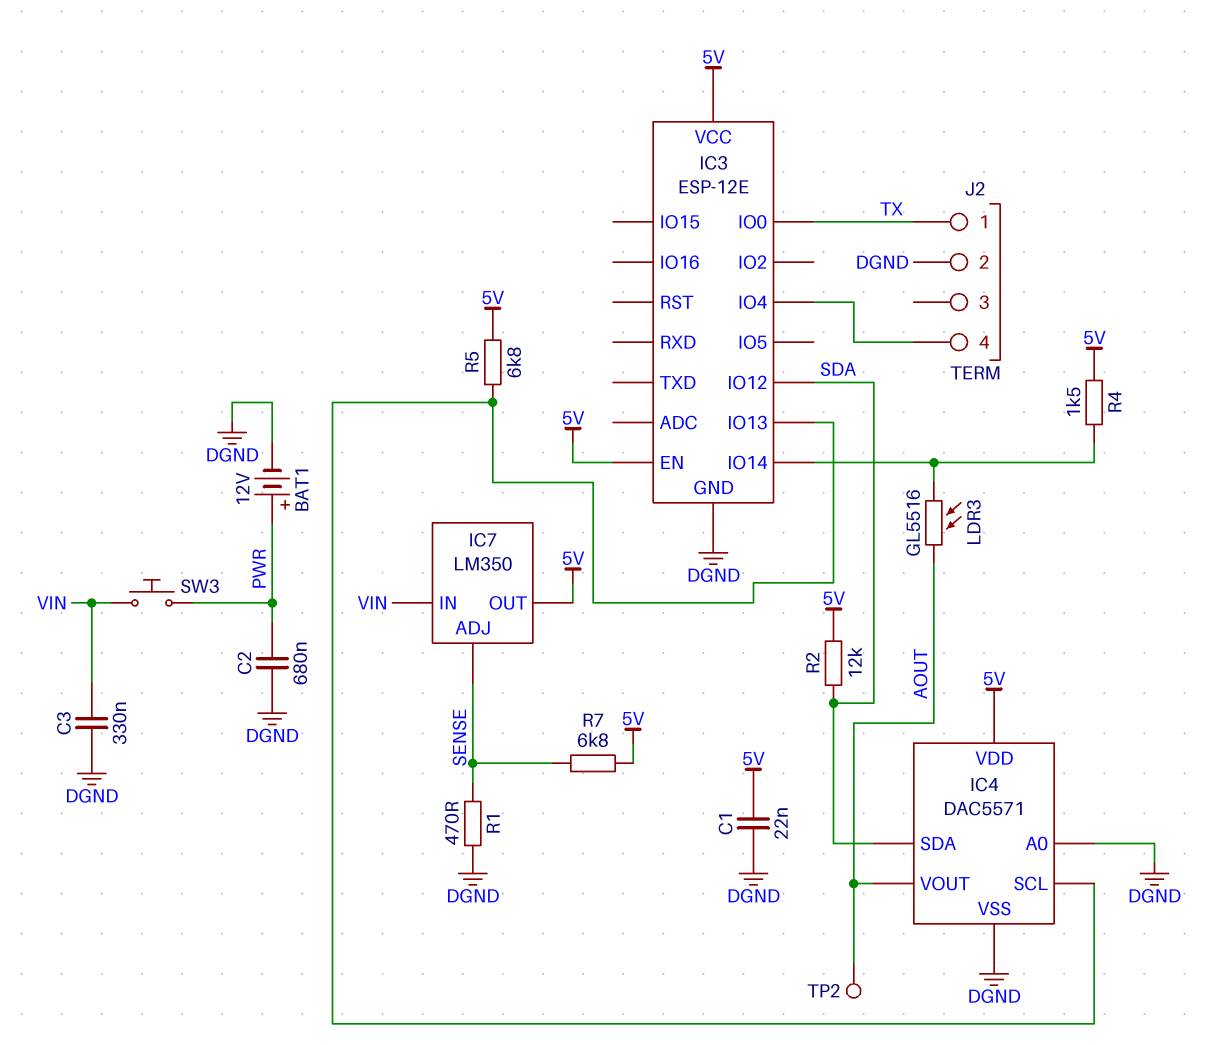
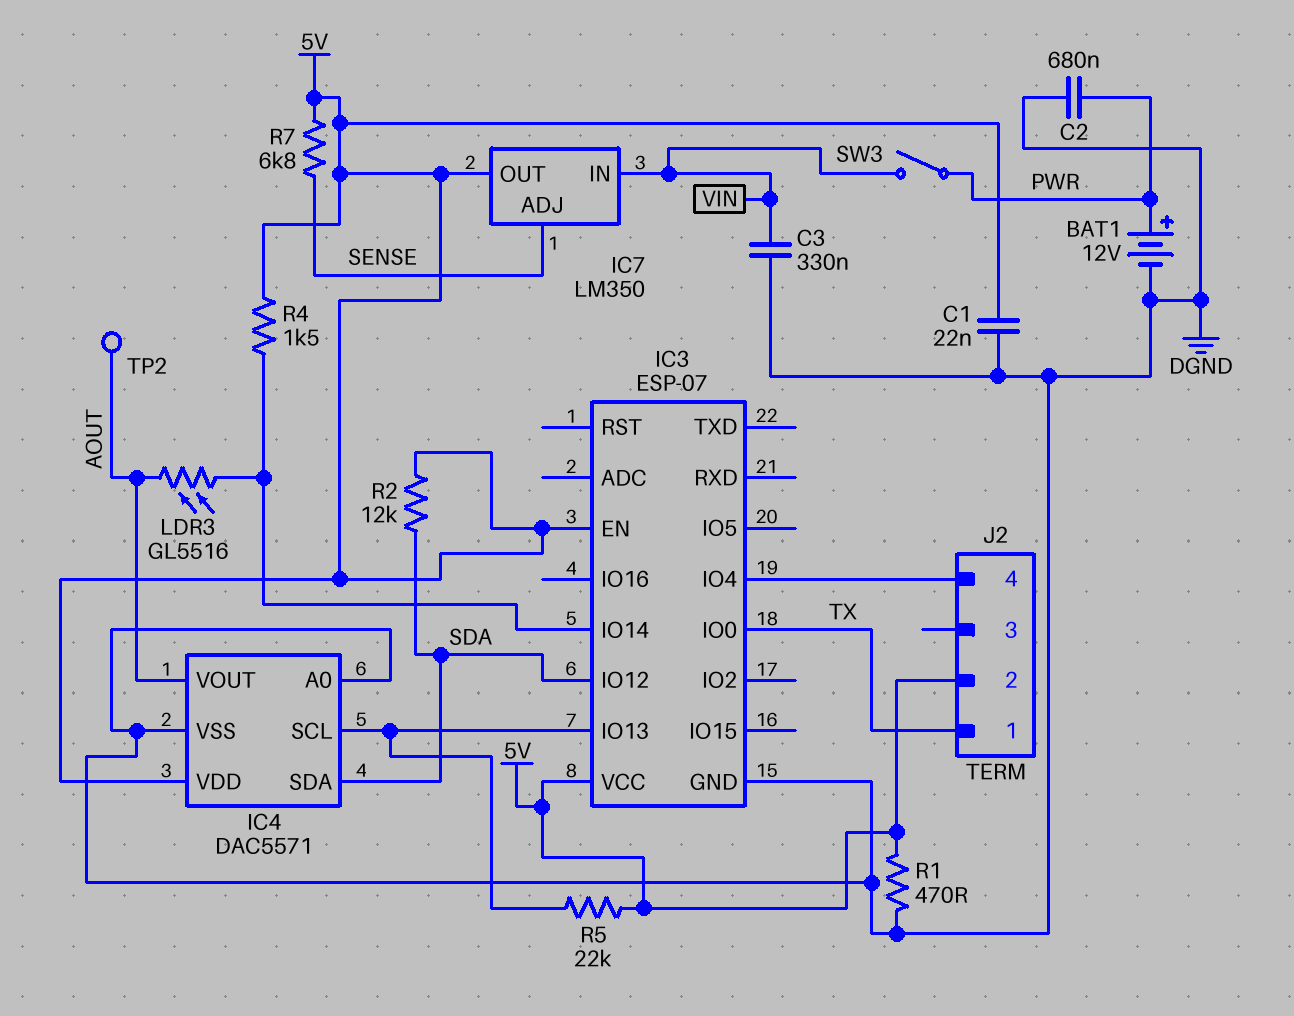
IC3: ESP-12E -> ESP-07
J2 pin 2: DGND -> 5V
R1: 470 (DGND, SENSE) -> 470 (5V, DGND)
R5: 6.8k (5V, IC3/IO13) -> 22k (5V, IC3/IO13)
SW3: button (PWR, VIN) -> switch (PWR, VIN)

